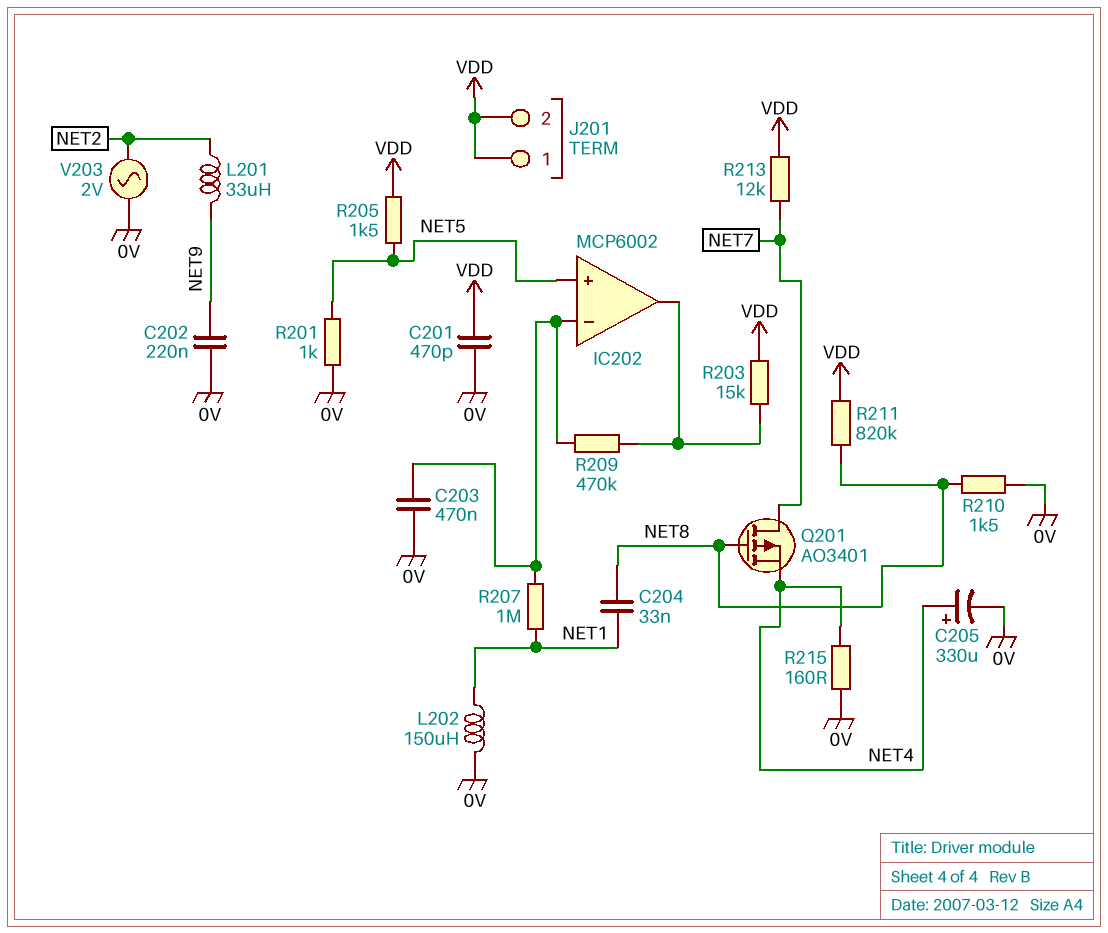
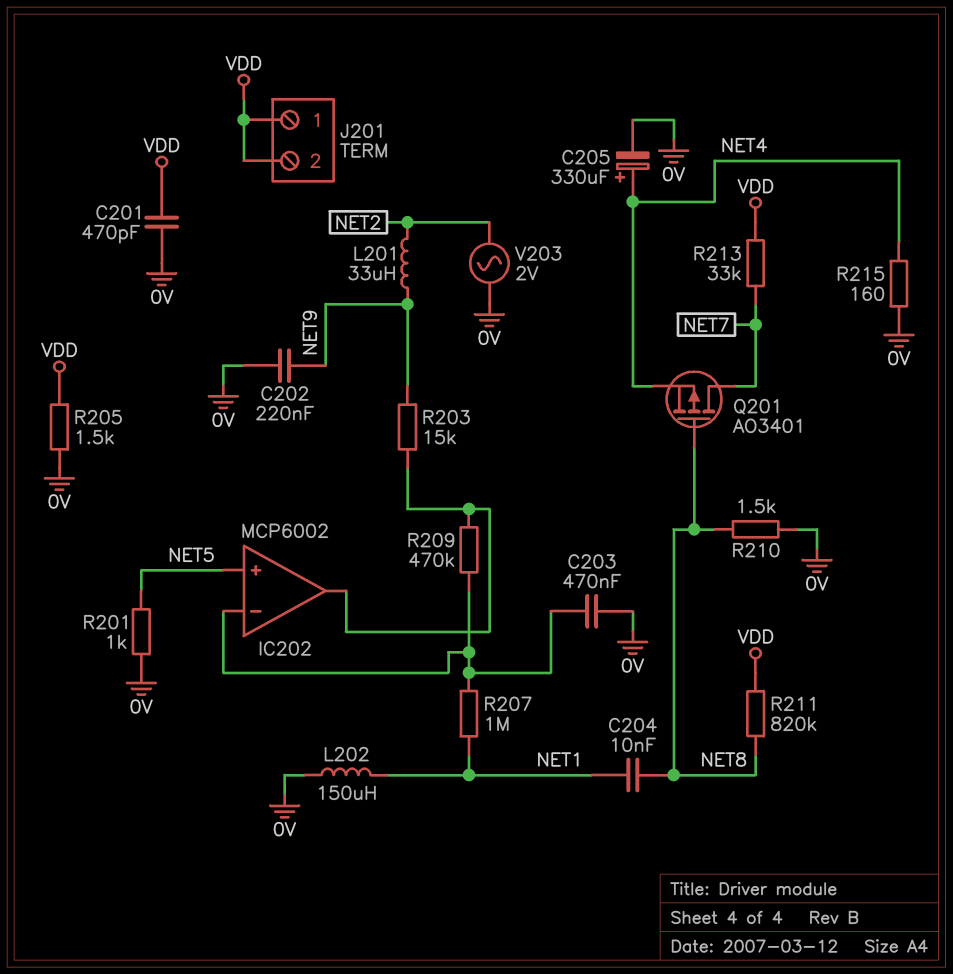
C204: 33nF (NET1, NET8) -> 10nF (NET1, NET8)
R203: 15k (IC202/out, VDD) -> 15k (IC202/out, NET9)
R205: 1.5k (NET5, VDD) -> 1.5k (0V, VDD)
R213: 12k (NET7, VDD) -> 33k (NET7, VDD)

